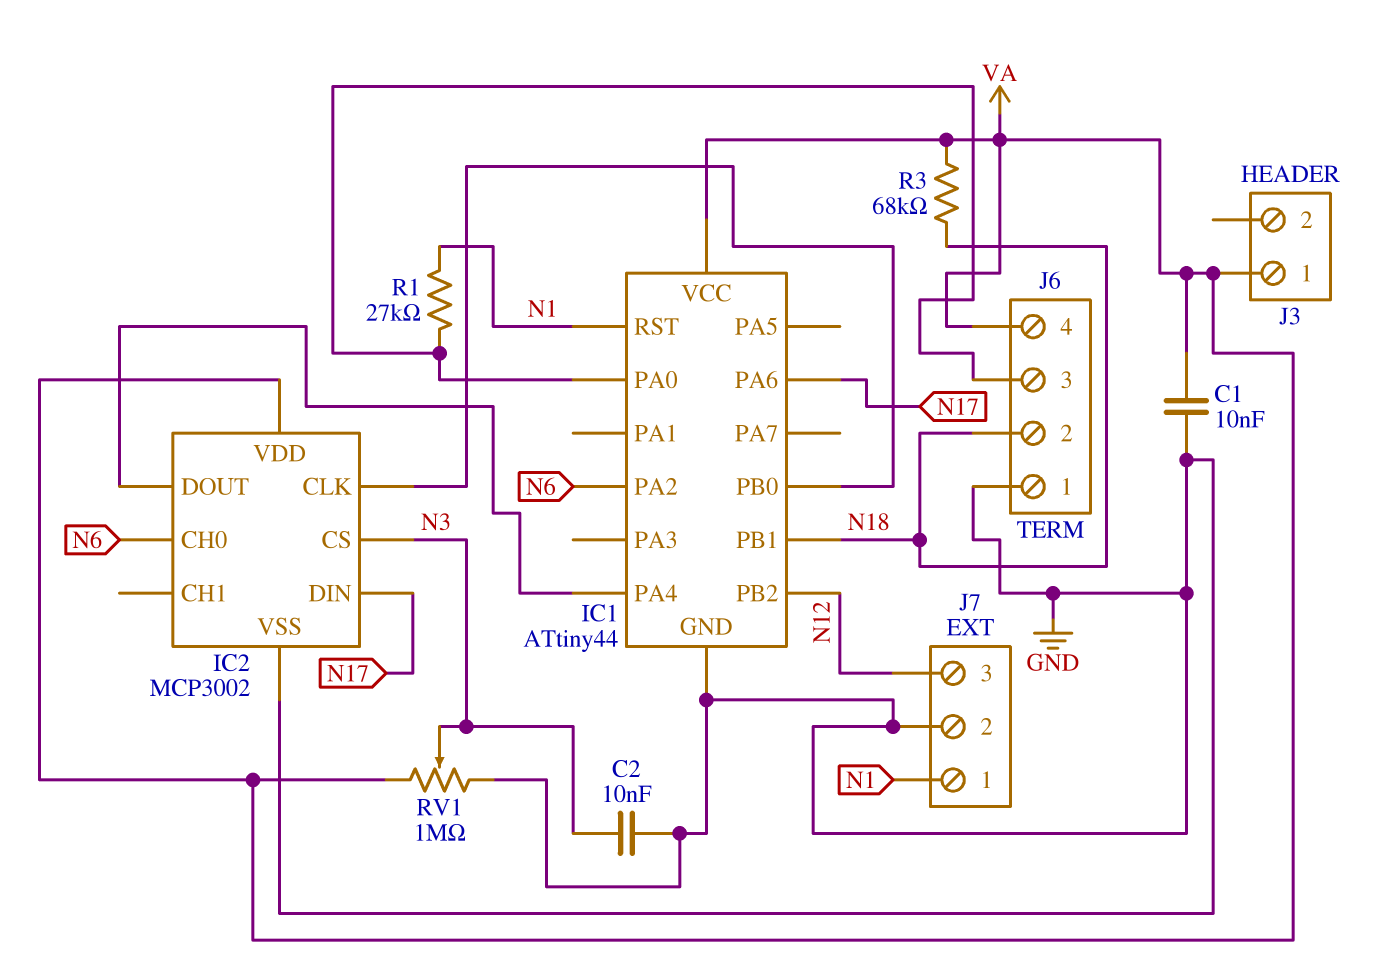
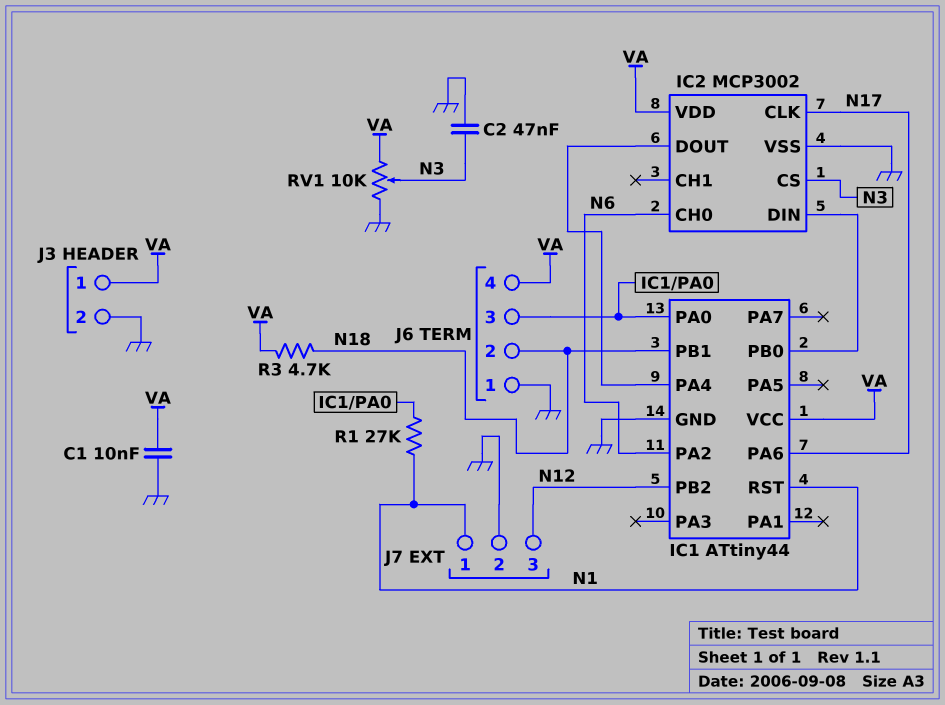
C2: 10nF (GND, N3) -> 47nF (GND, N3)
IC2 pin CLK: IC1/PB0 -> N17
IC2 pin DIN: N17 -> IC1/PB0
J3 pin 2: none -> GND
R3: 68k (N18, VA) -> 4.7k (N18, VA)
RV1: 1M (GND, VA, wiper N3) -> 10k (GND, VA, wiper N3)

